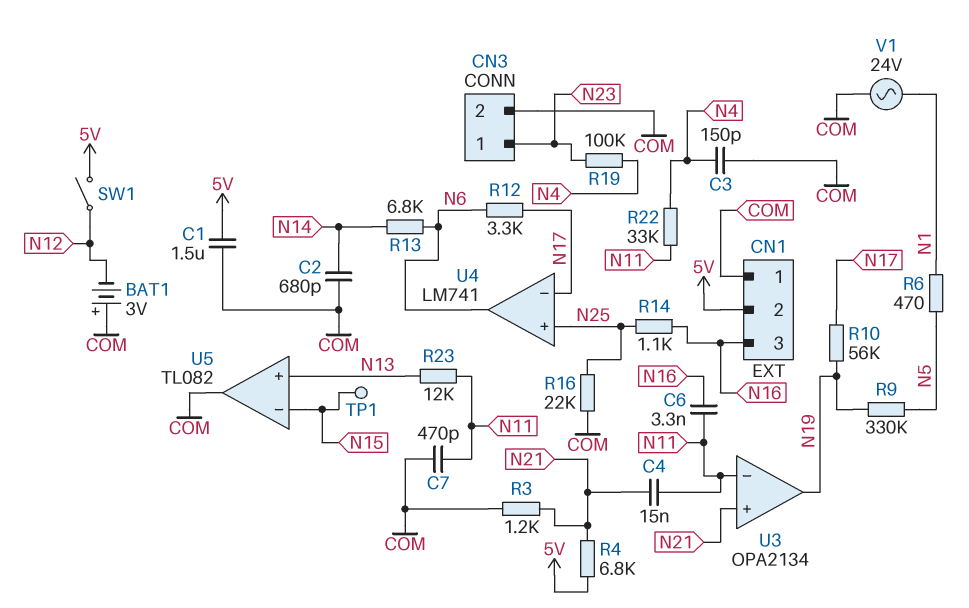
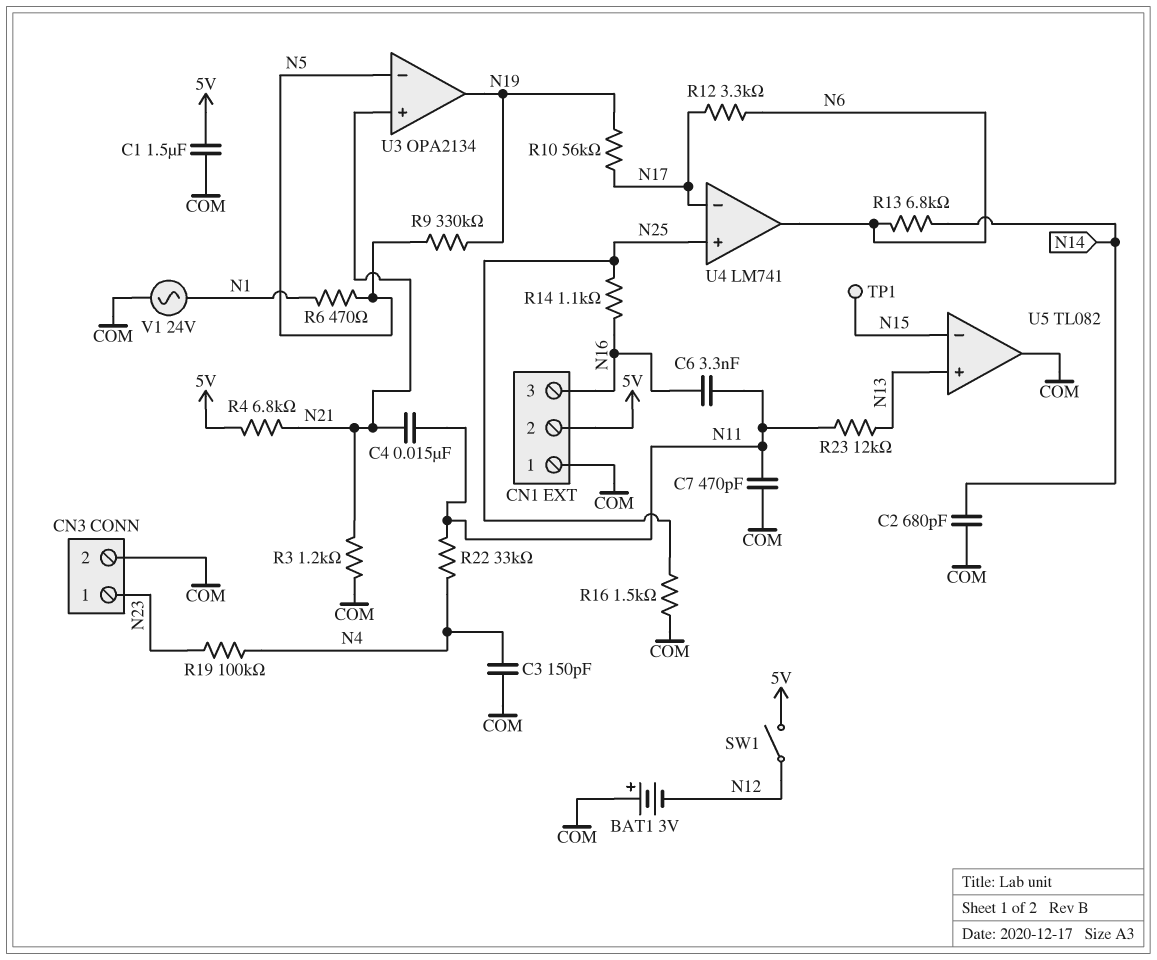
R16: 22k (COM, N25) -> 1.5k (COM, N25)
U3 pin in-: N11 -> N5

